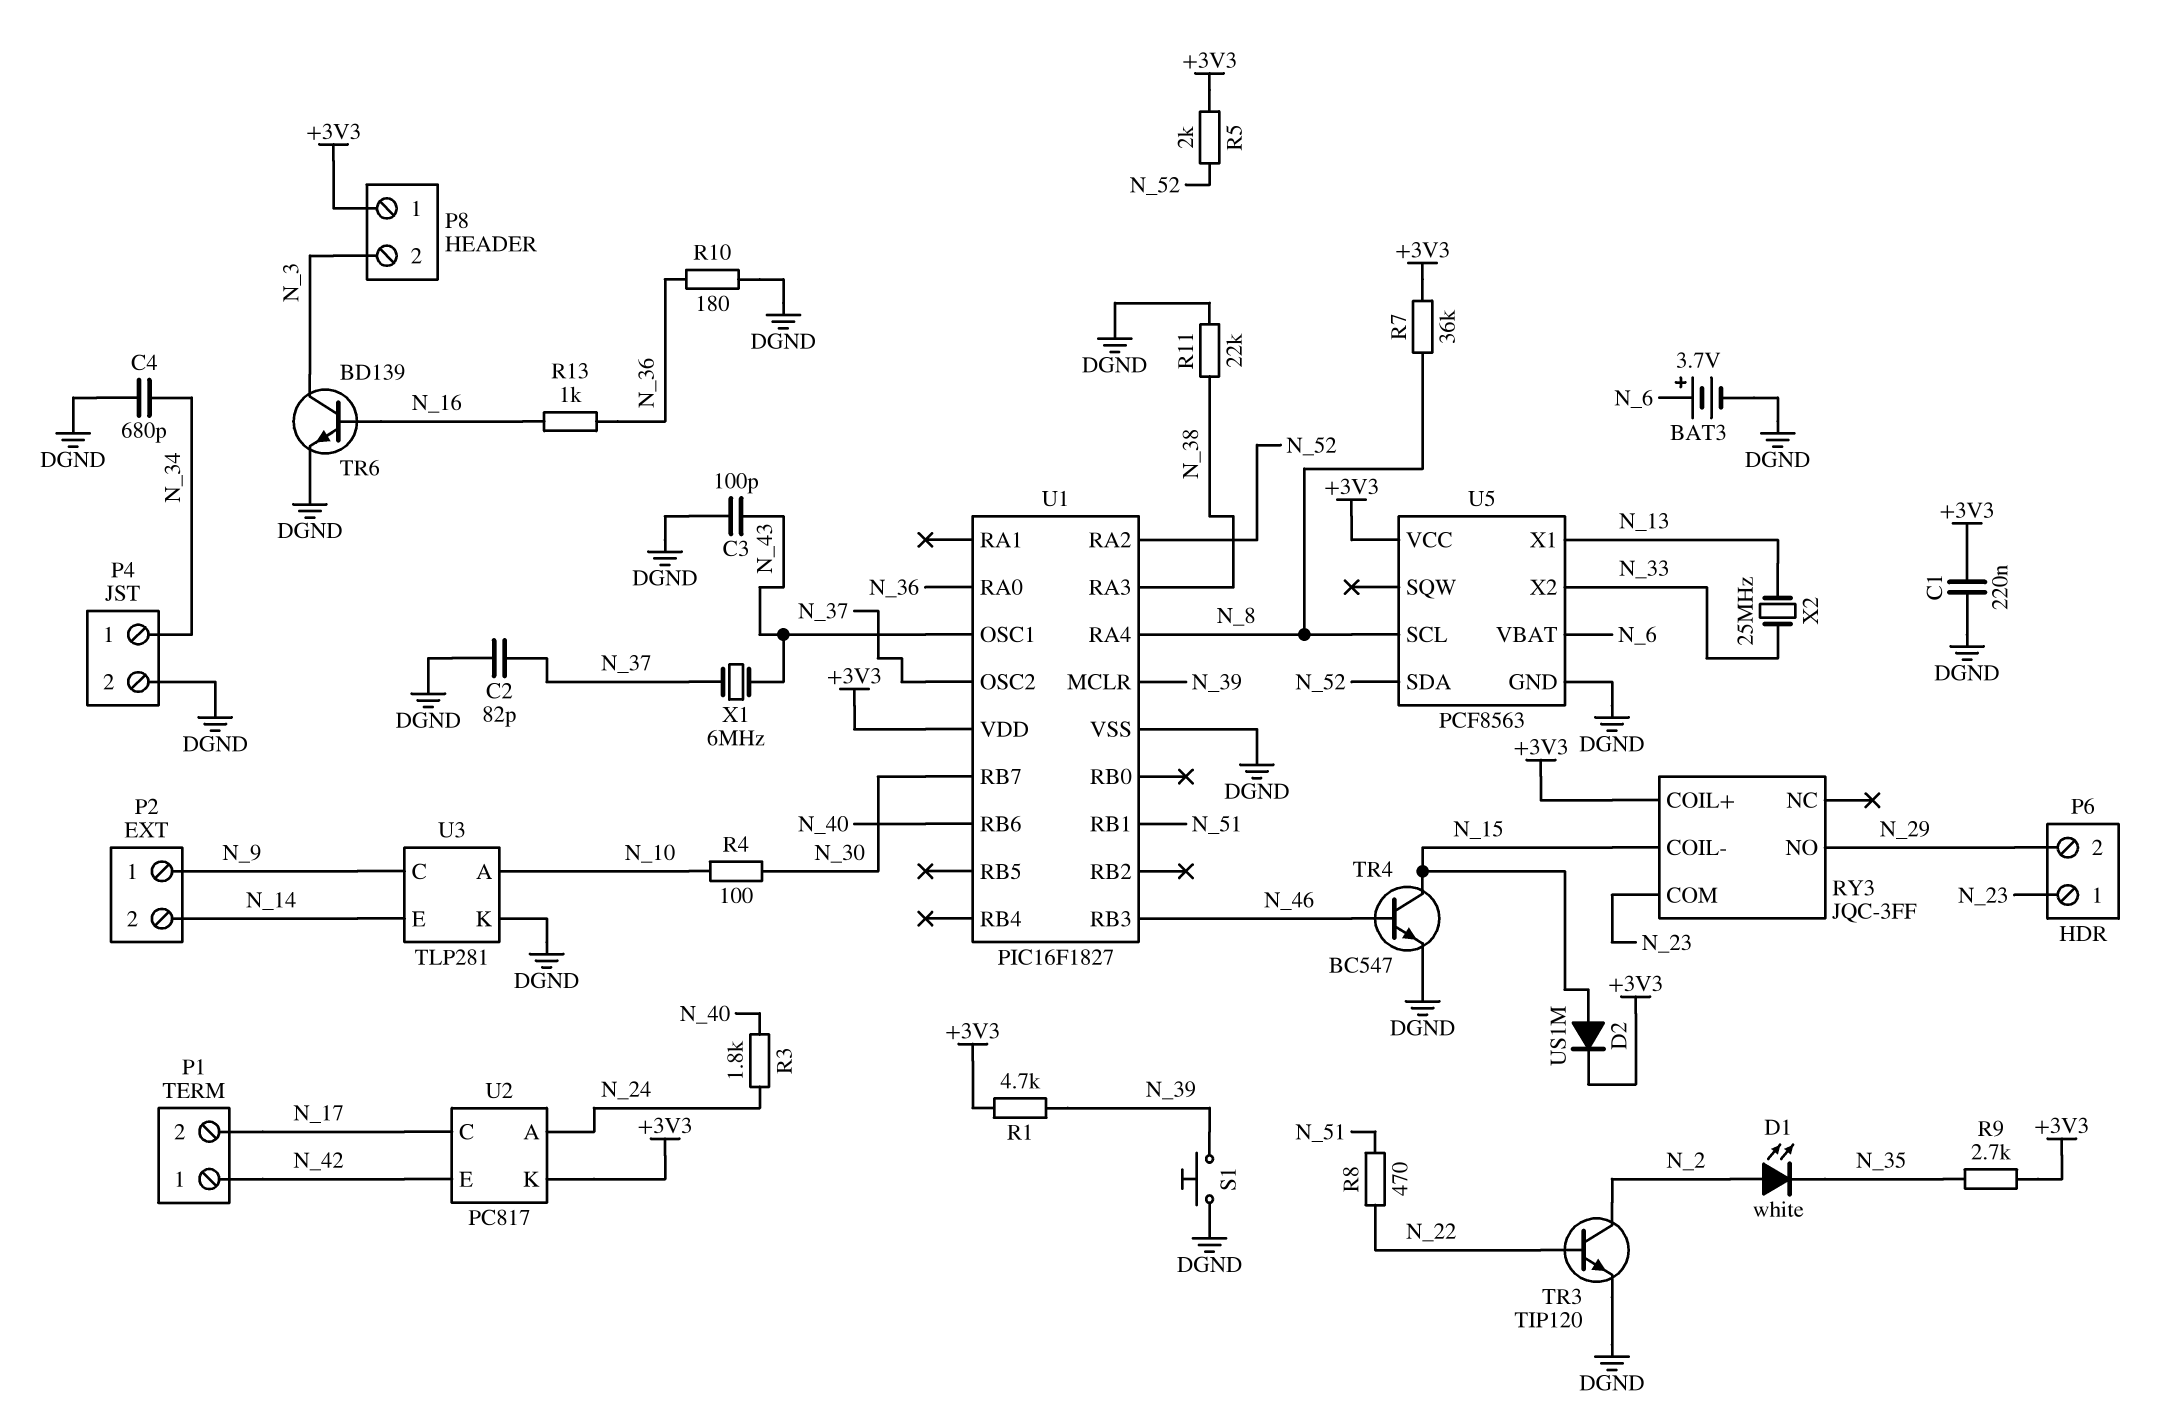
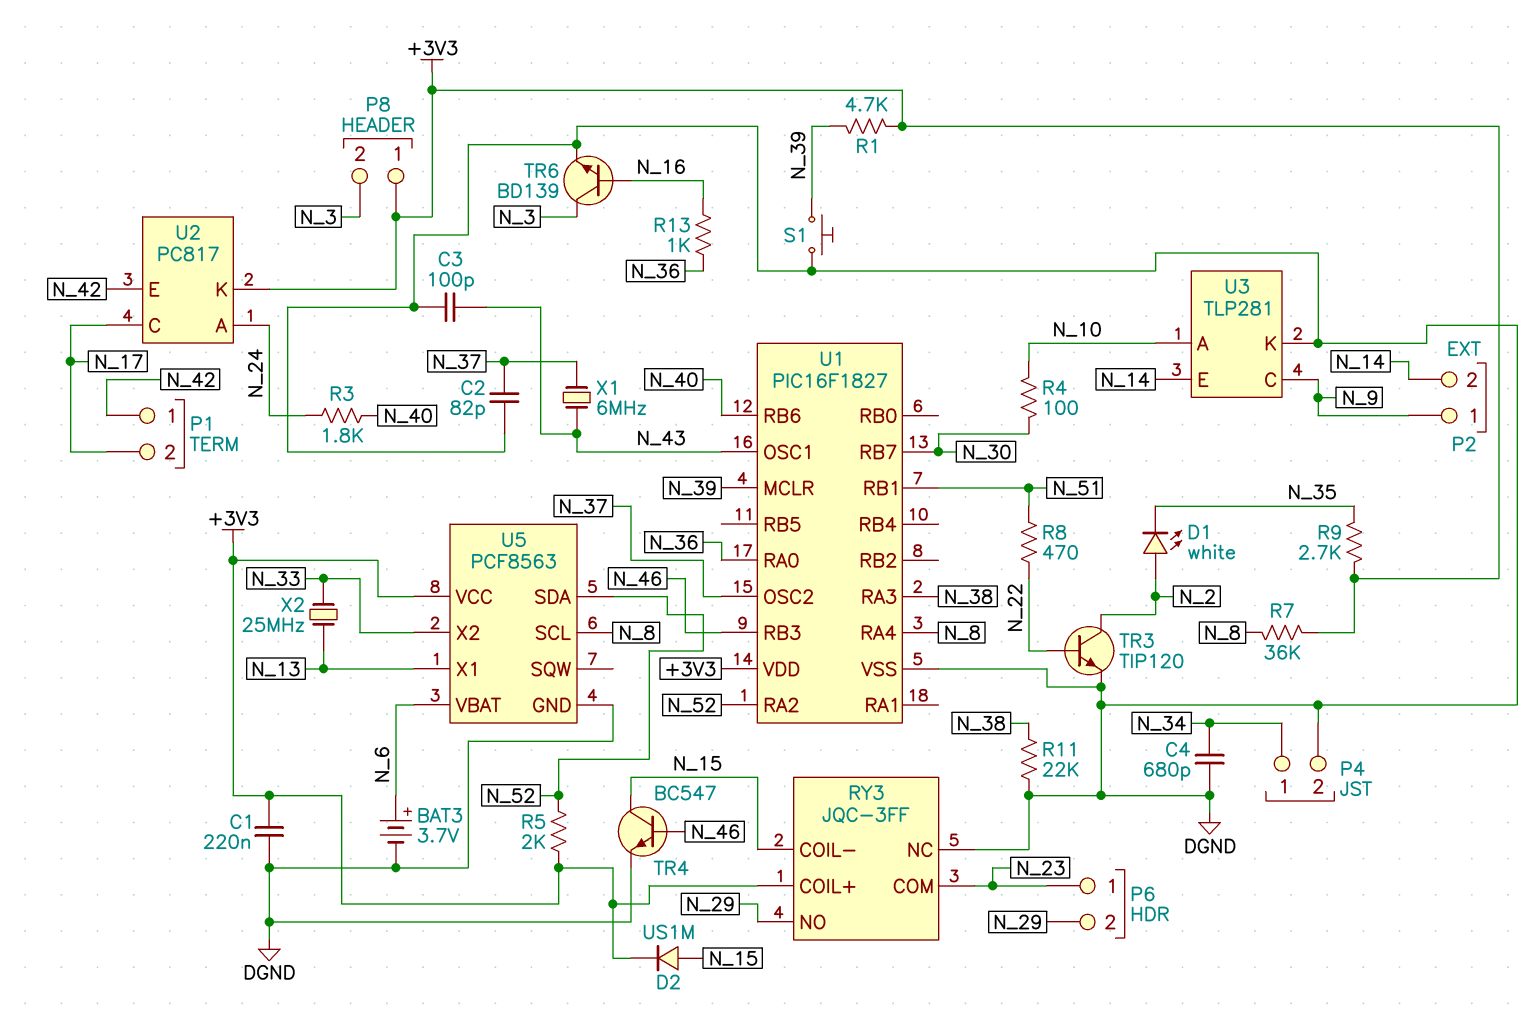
R10: 180 (DGND, N_36) -> none
RY3 pin NC: none -> DGND

